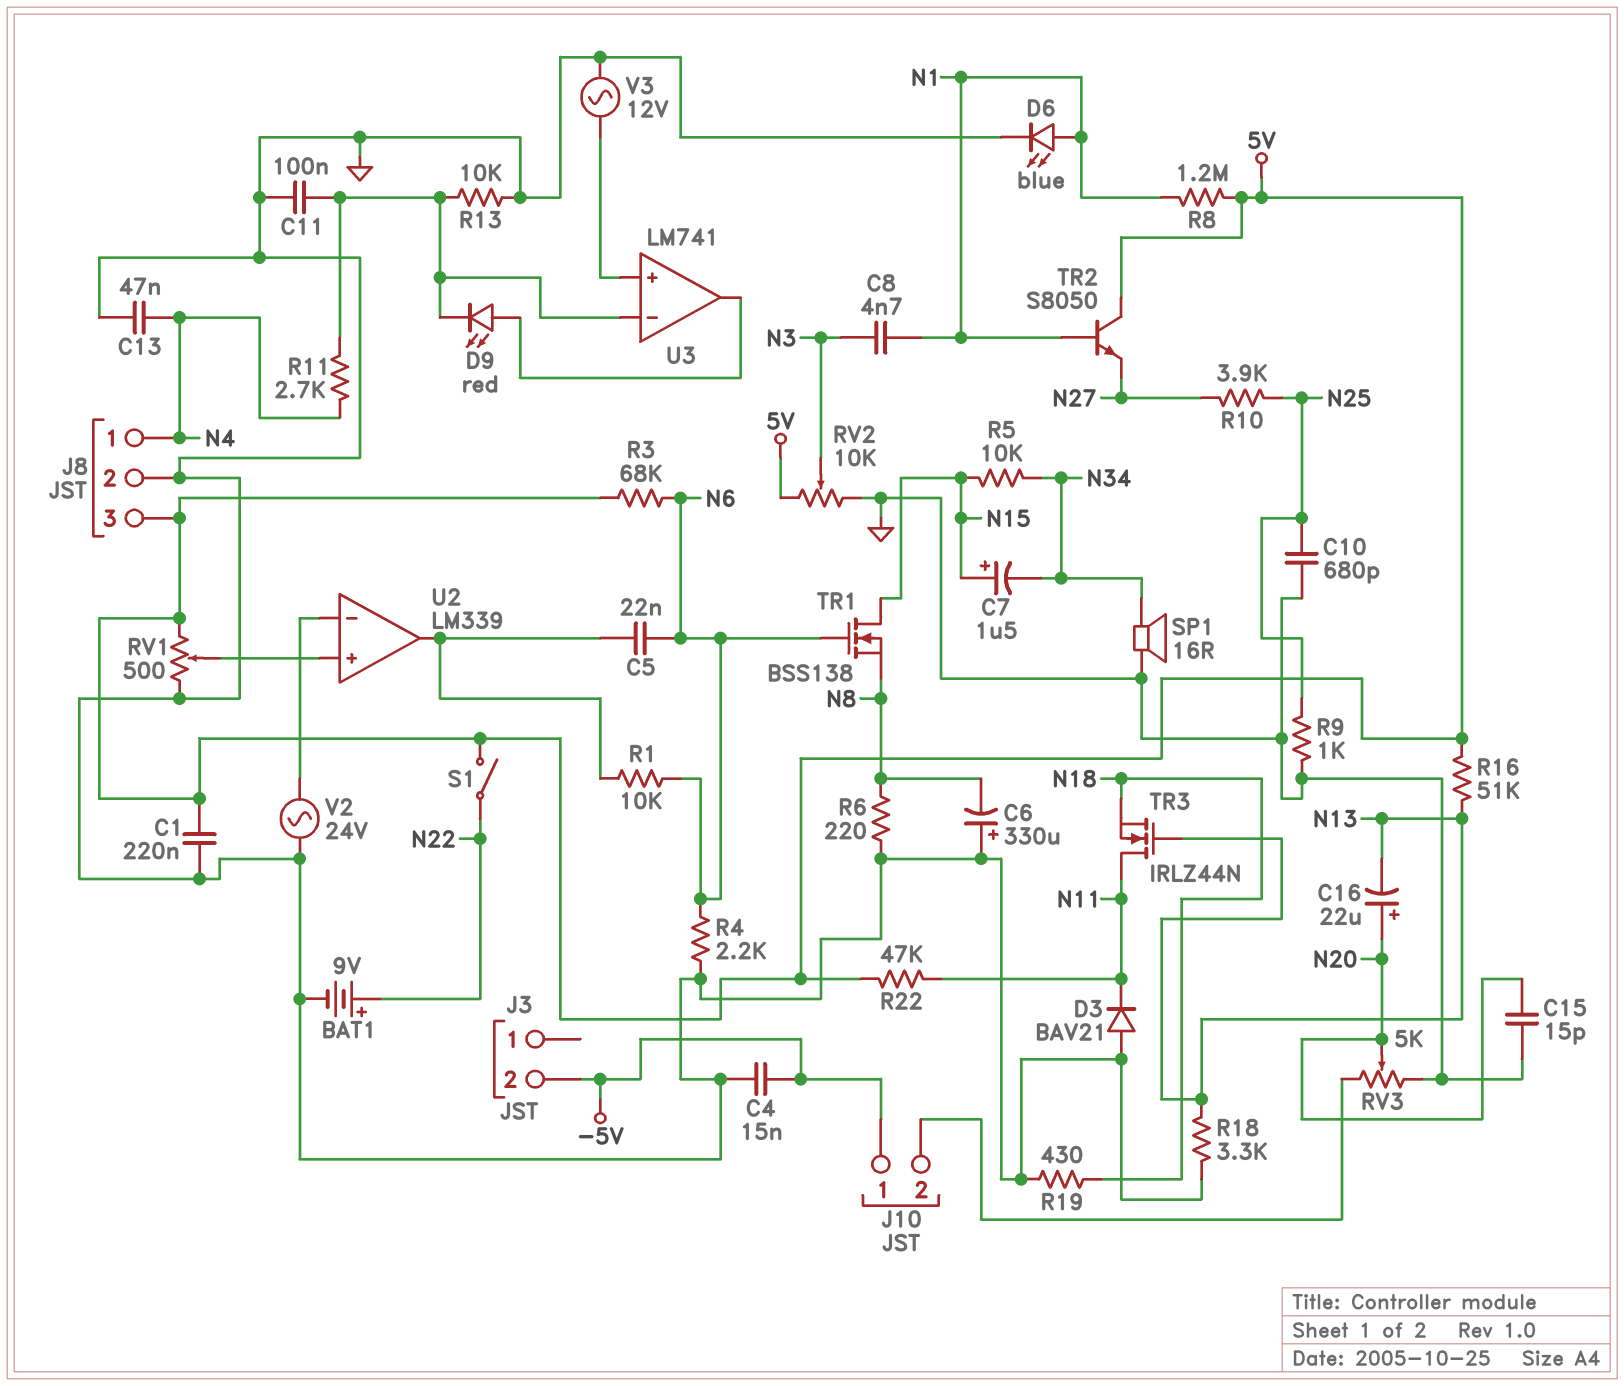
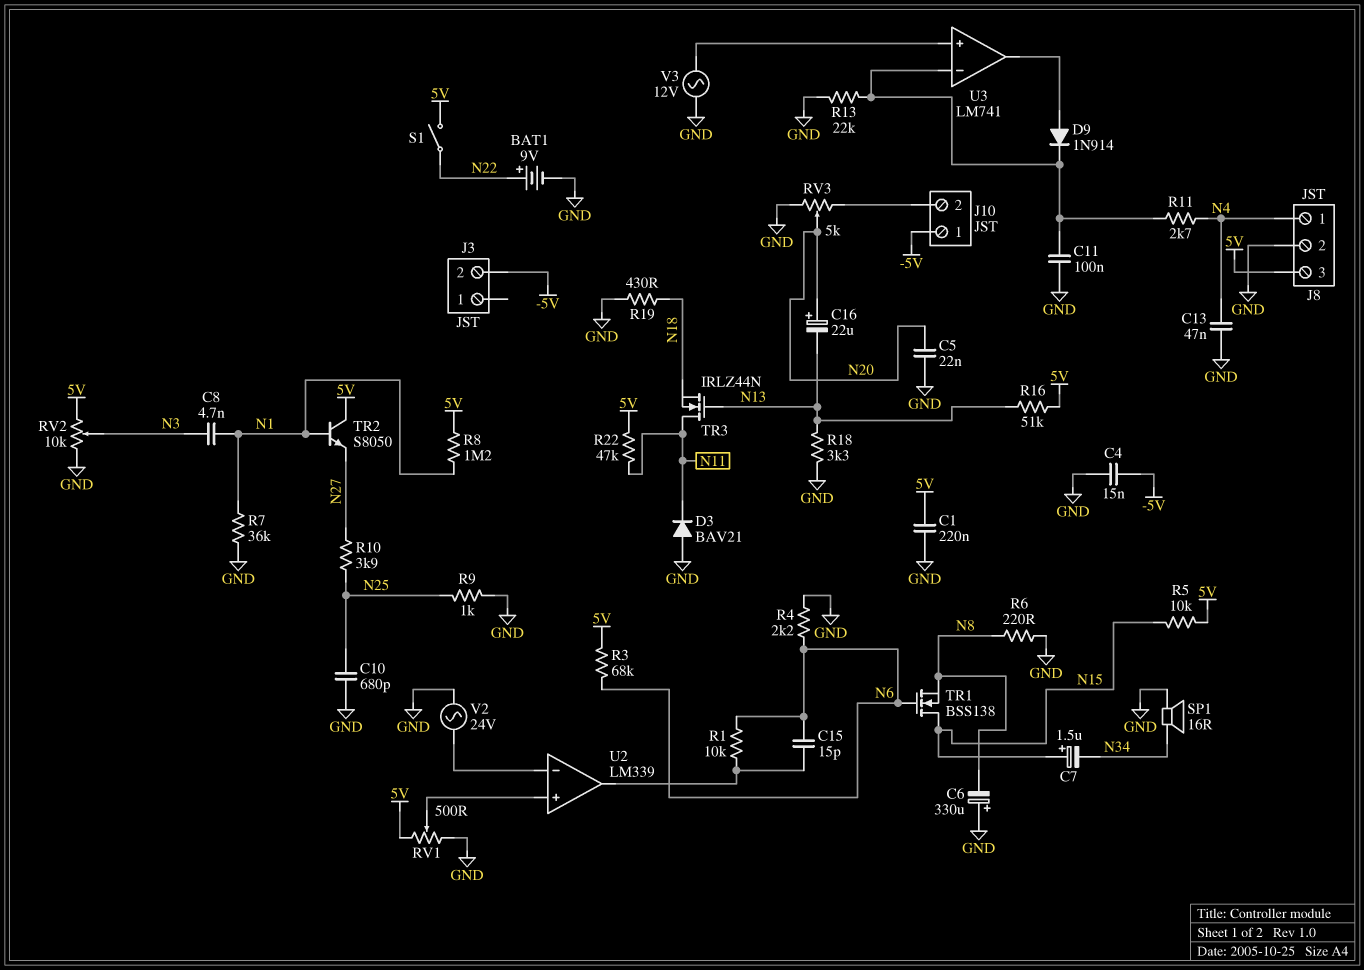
C5: 22nF (N6, U2/out) -> 22nF (GND, N20)
C15: 15pF (GND, N20) -> 15pF (N6, U2/out)
D6: LED blue (A N1, K GND) -> none
D9: LED red (A U3/out, K U3/in-) -> diode 1N914 (A U3/out, K U3/in-)
R5: 10k (N15, N34) -> 10k (5V, N15)
R7: none -> 36k (GND, N1)
R13: 10k (GND, U3/in-) -> 22k (GND, U3/in-)

